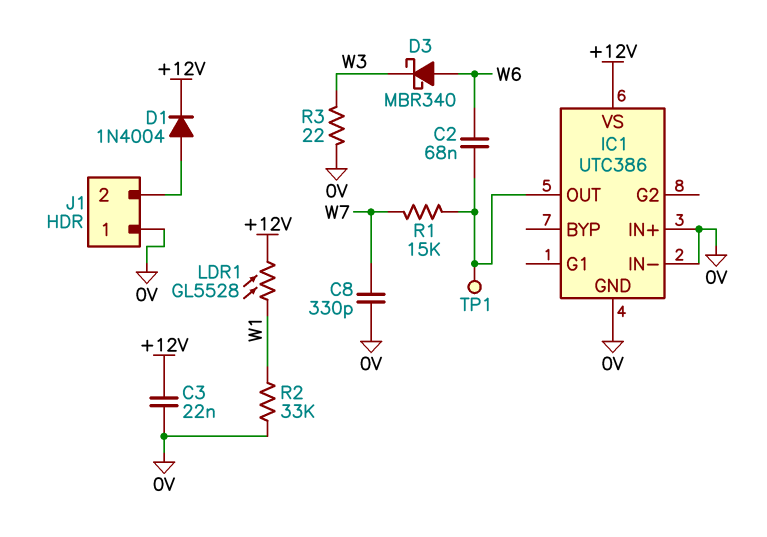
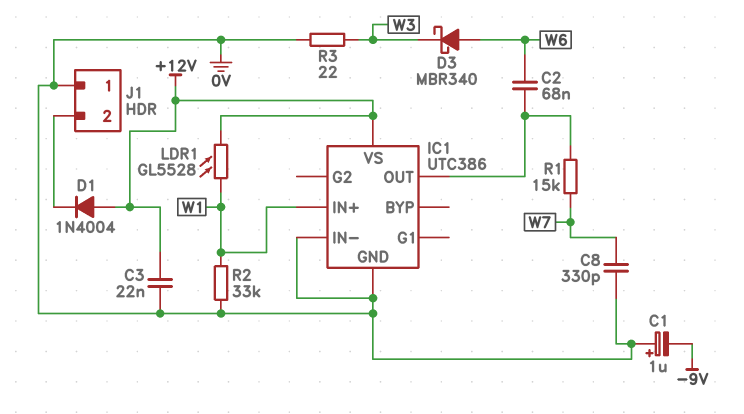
C1: none -> 1uF (plus 0V, minus -9V)
D1: diode 1N4004 (A J1/2, K +12V) -> diode 1N4004 (A +12V, K J1/2)
IC1 pin IN+: 0V -> W1
TP1: test point (IC1/OUT) -> none

